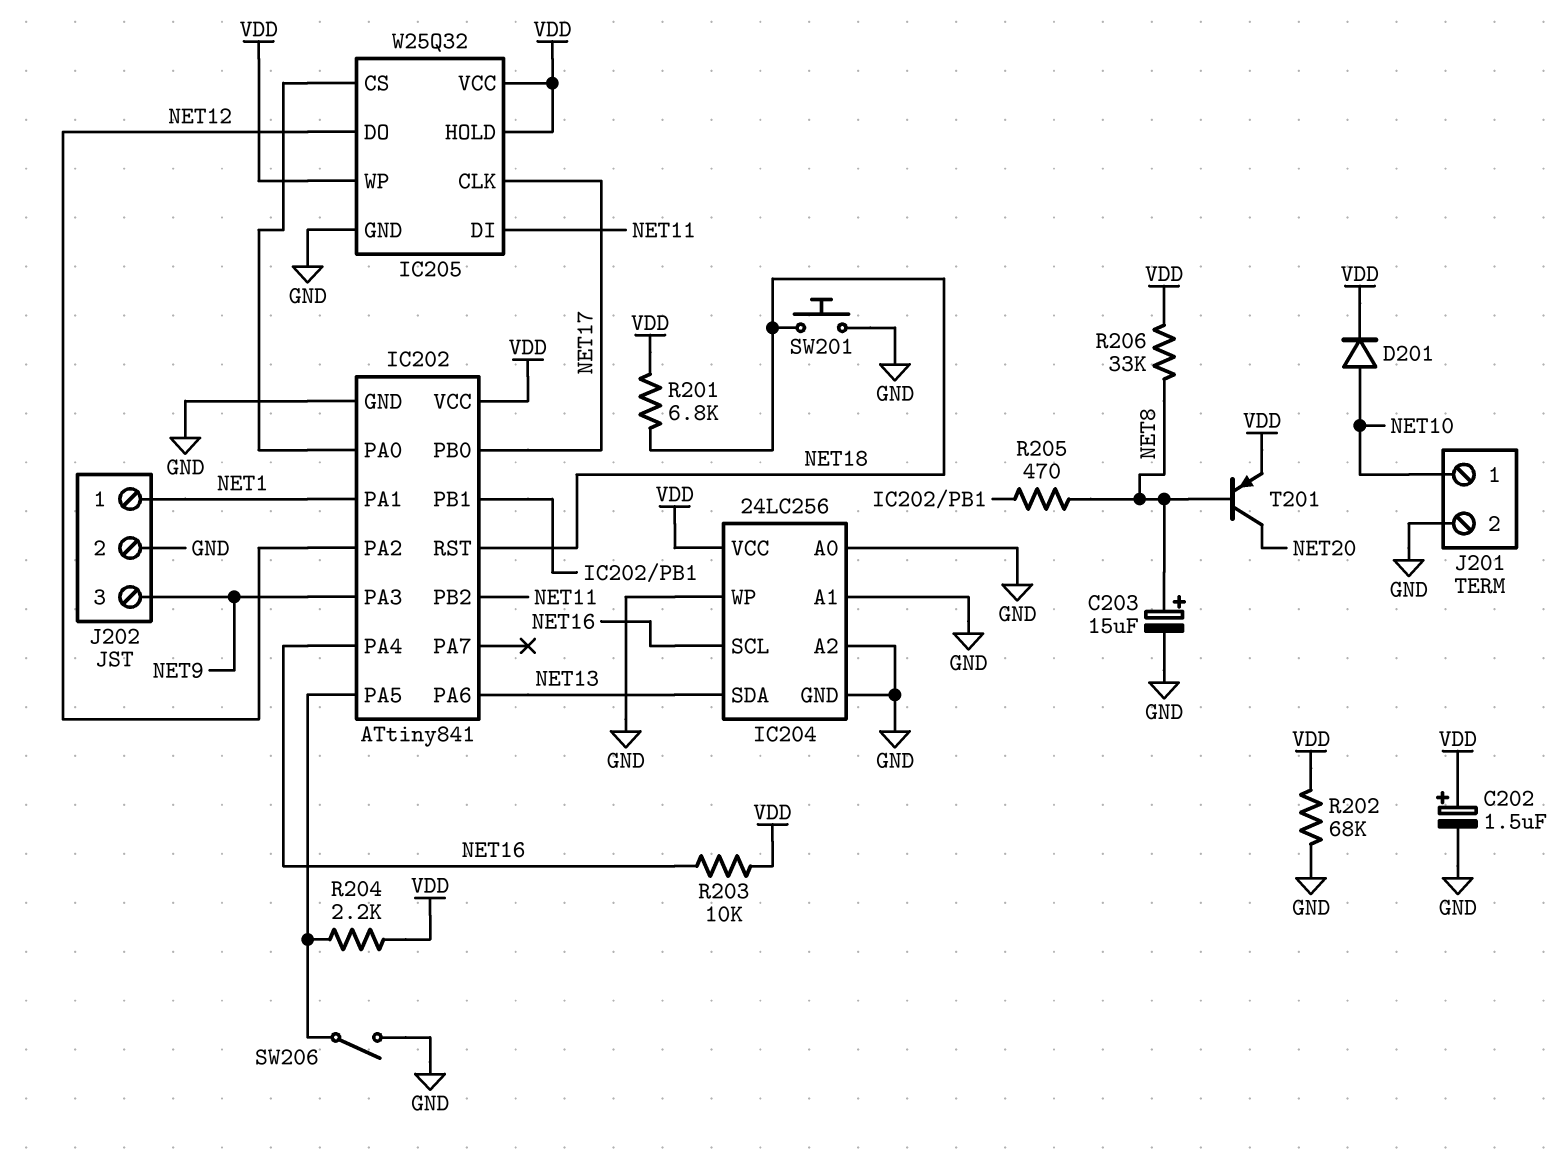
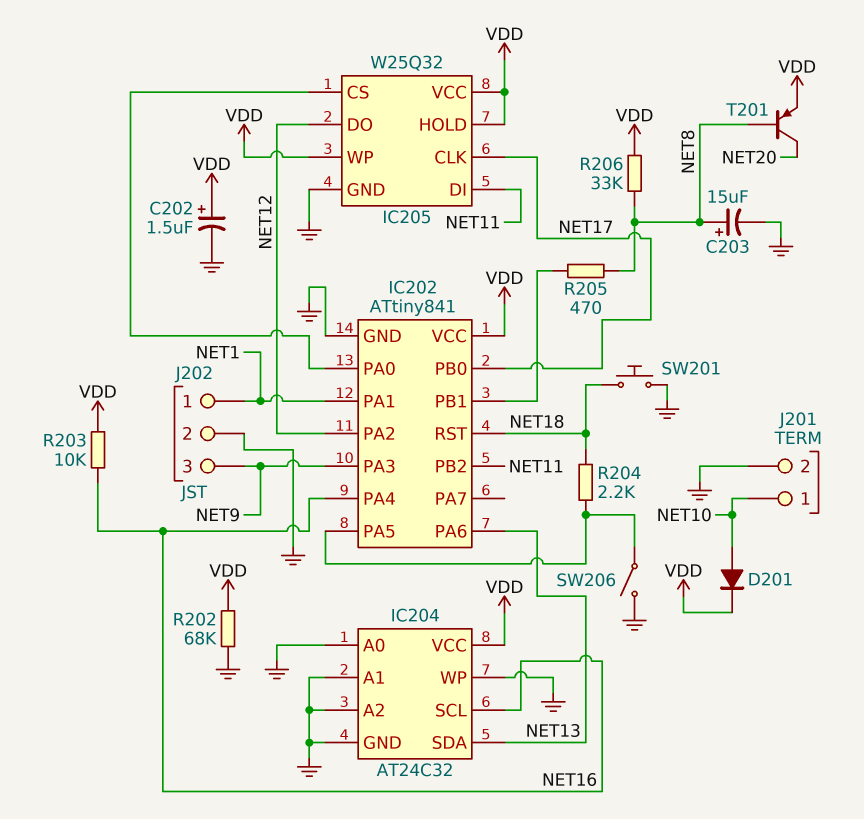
IC204: 24LC256 -> AT24C32
R201: 6.8k (NET18, VDD) -> none
R204: 2.2k (IC202/PA5, VDD) -> 2.2k (IC202/PA5, NET18)

